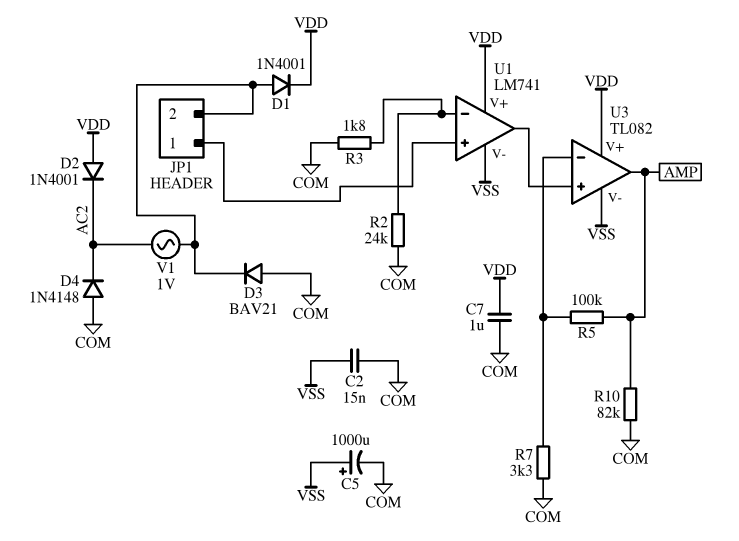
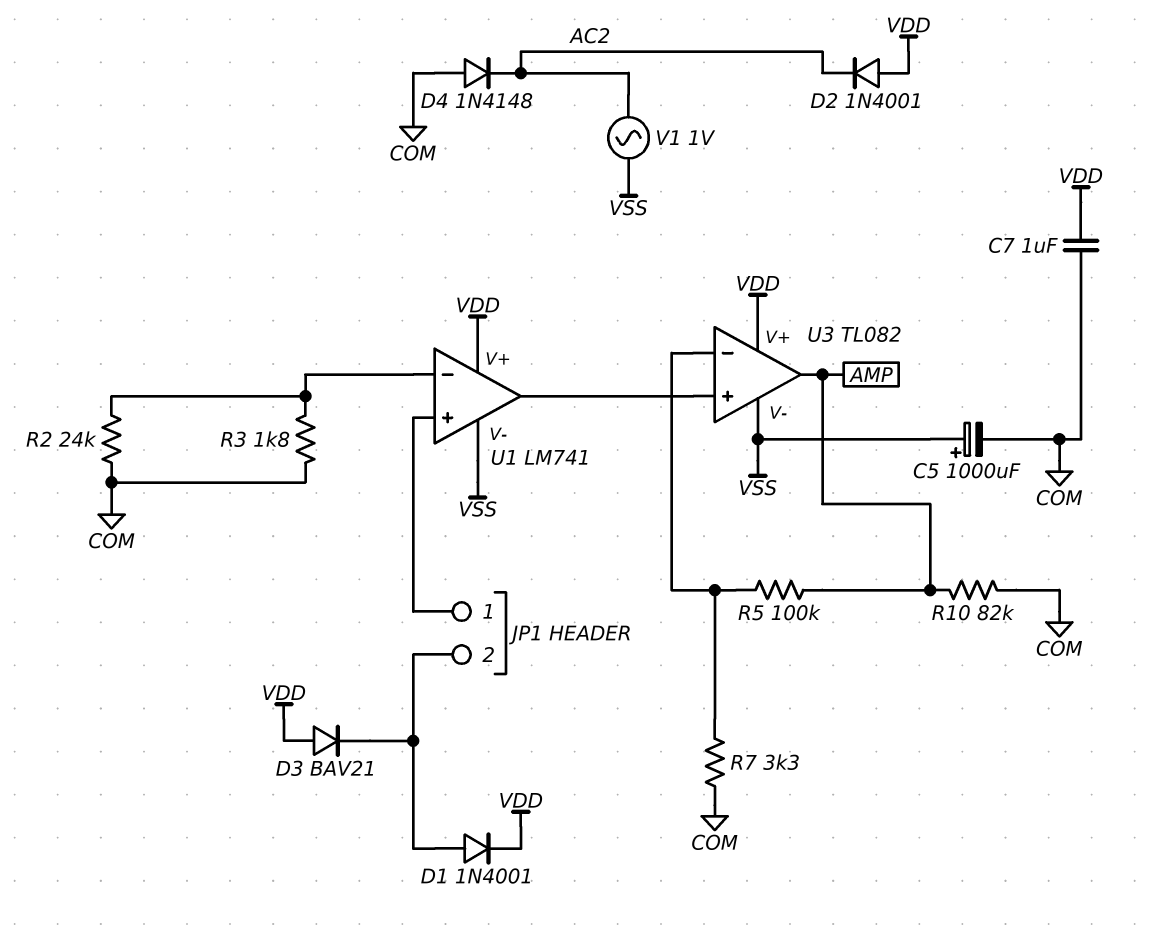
C2: 15nF (COM, VSS) -> none
D3: diode BAV21 (A COM, K JP1/2) -> diode BAV21 (A VDD, K JP1/2)
V1: AC 1V (AC2, JP1/2) -> AC 1V (AC2, VSS)

